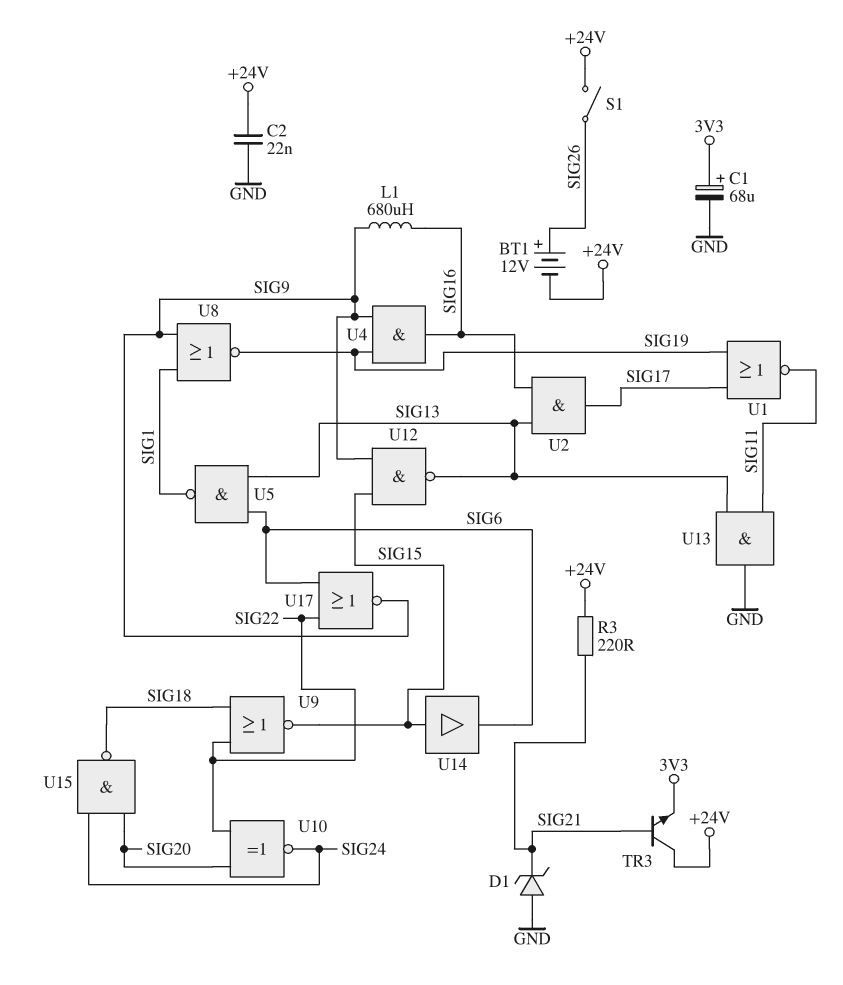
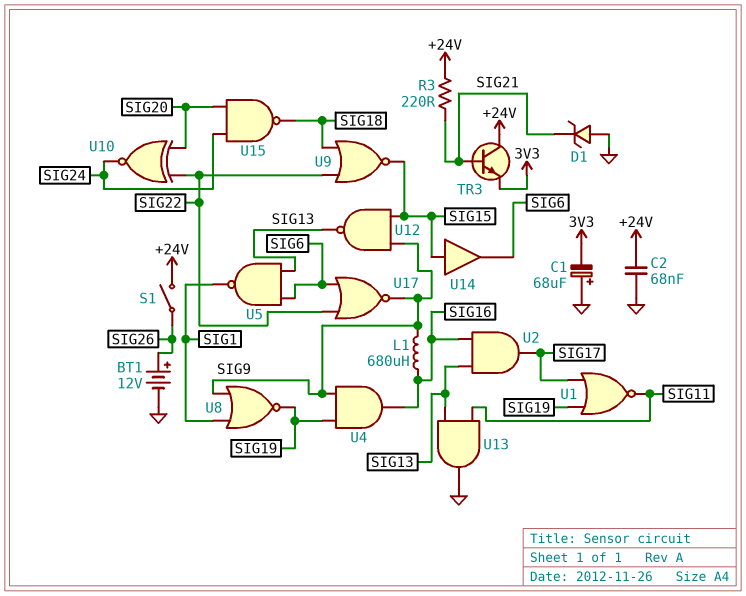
BT1: 12V (plus SIG26, minus +24V) -> 12V (plus SIG26, minus GND)
C1: 68uF (plus 3V3, minus GND) -> 68uF (plus GND, minus 3V3)
C2: 22nF (+24V, GND) -> 68nF (+24V, GND)

